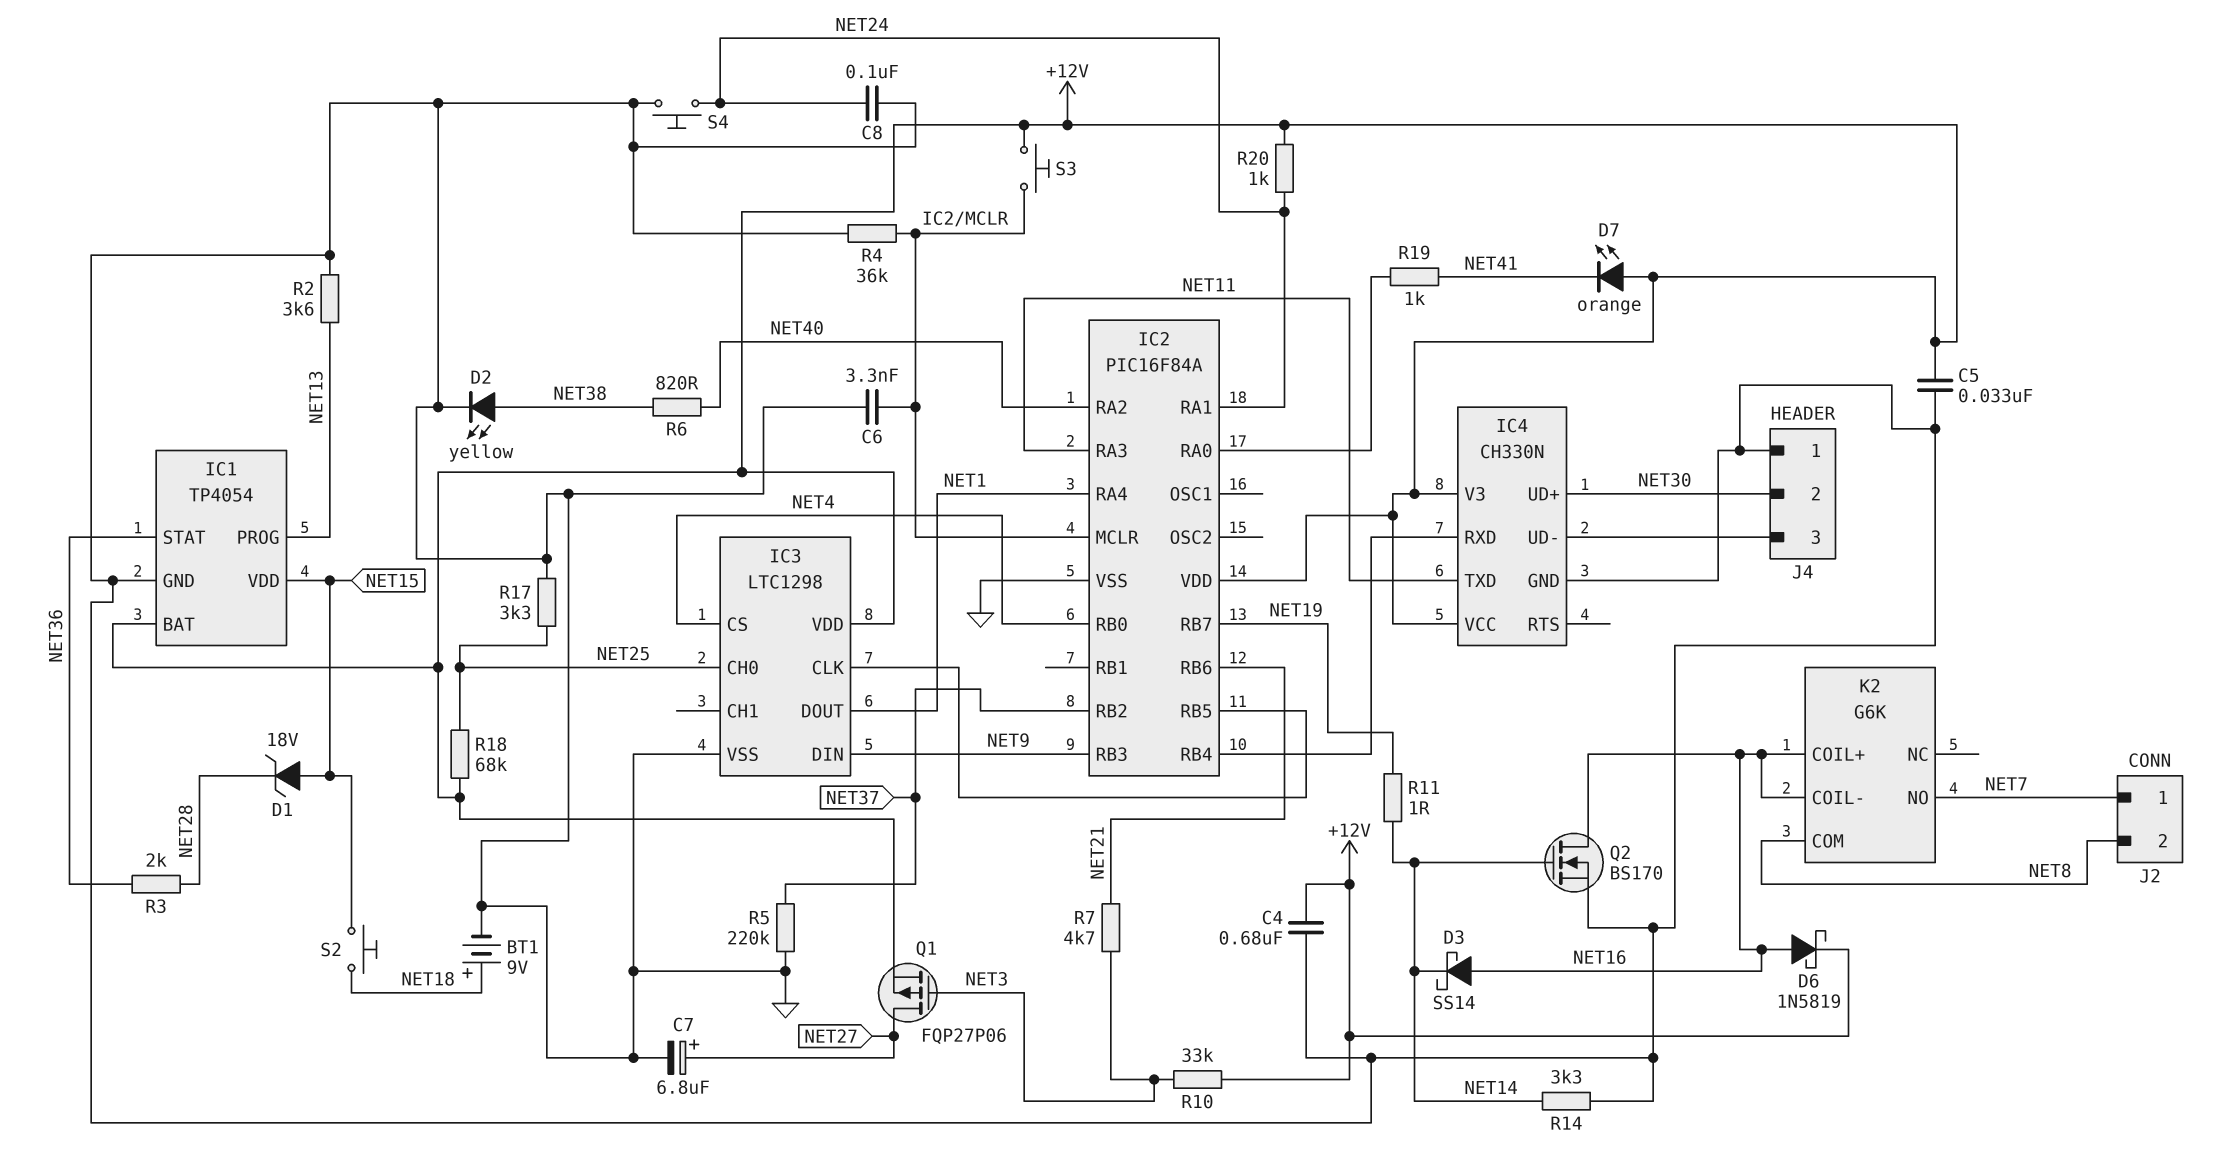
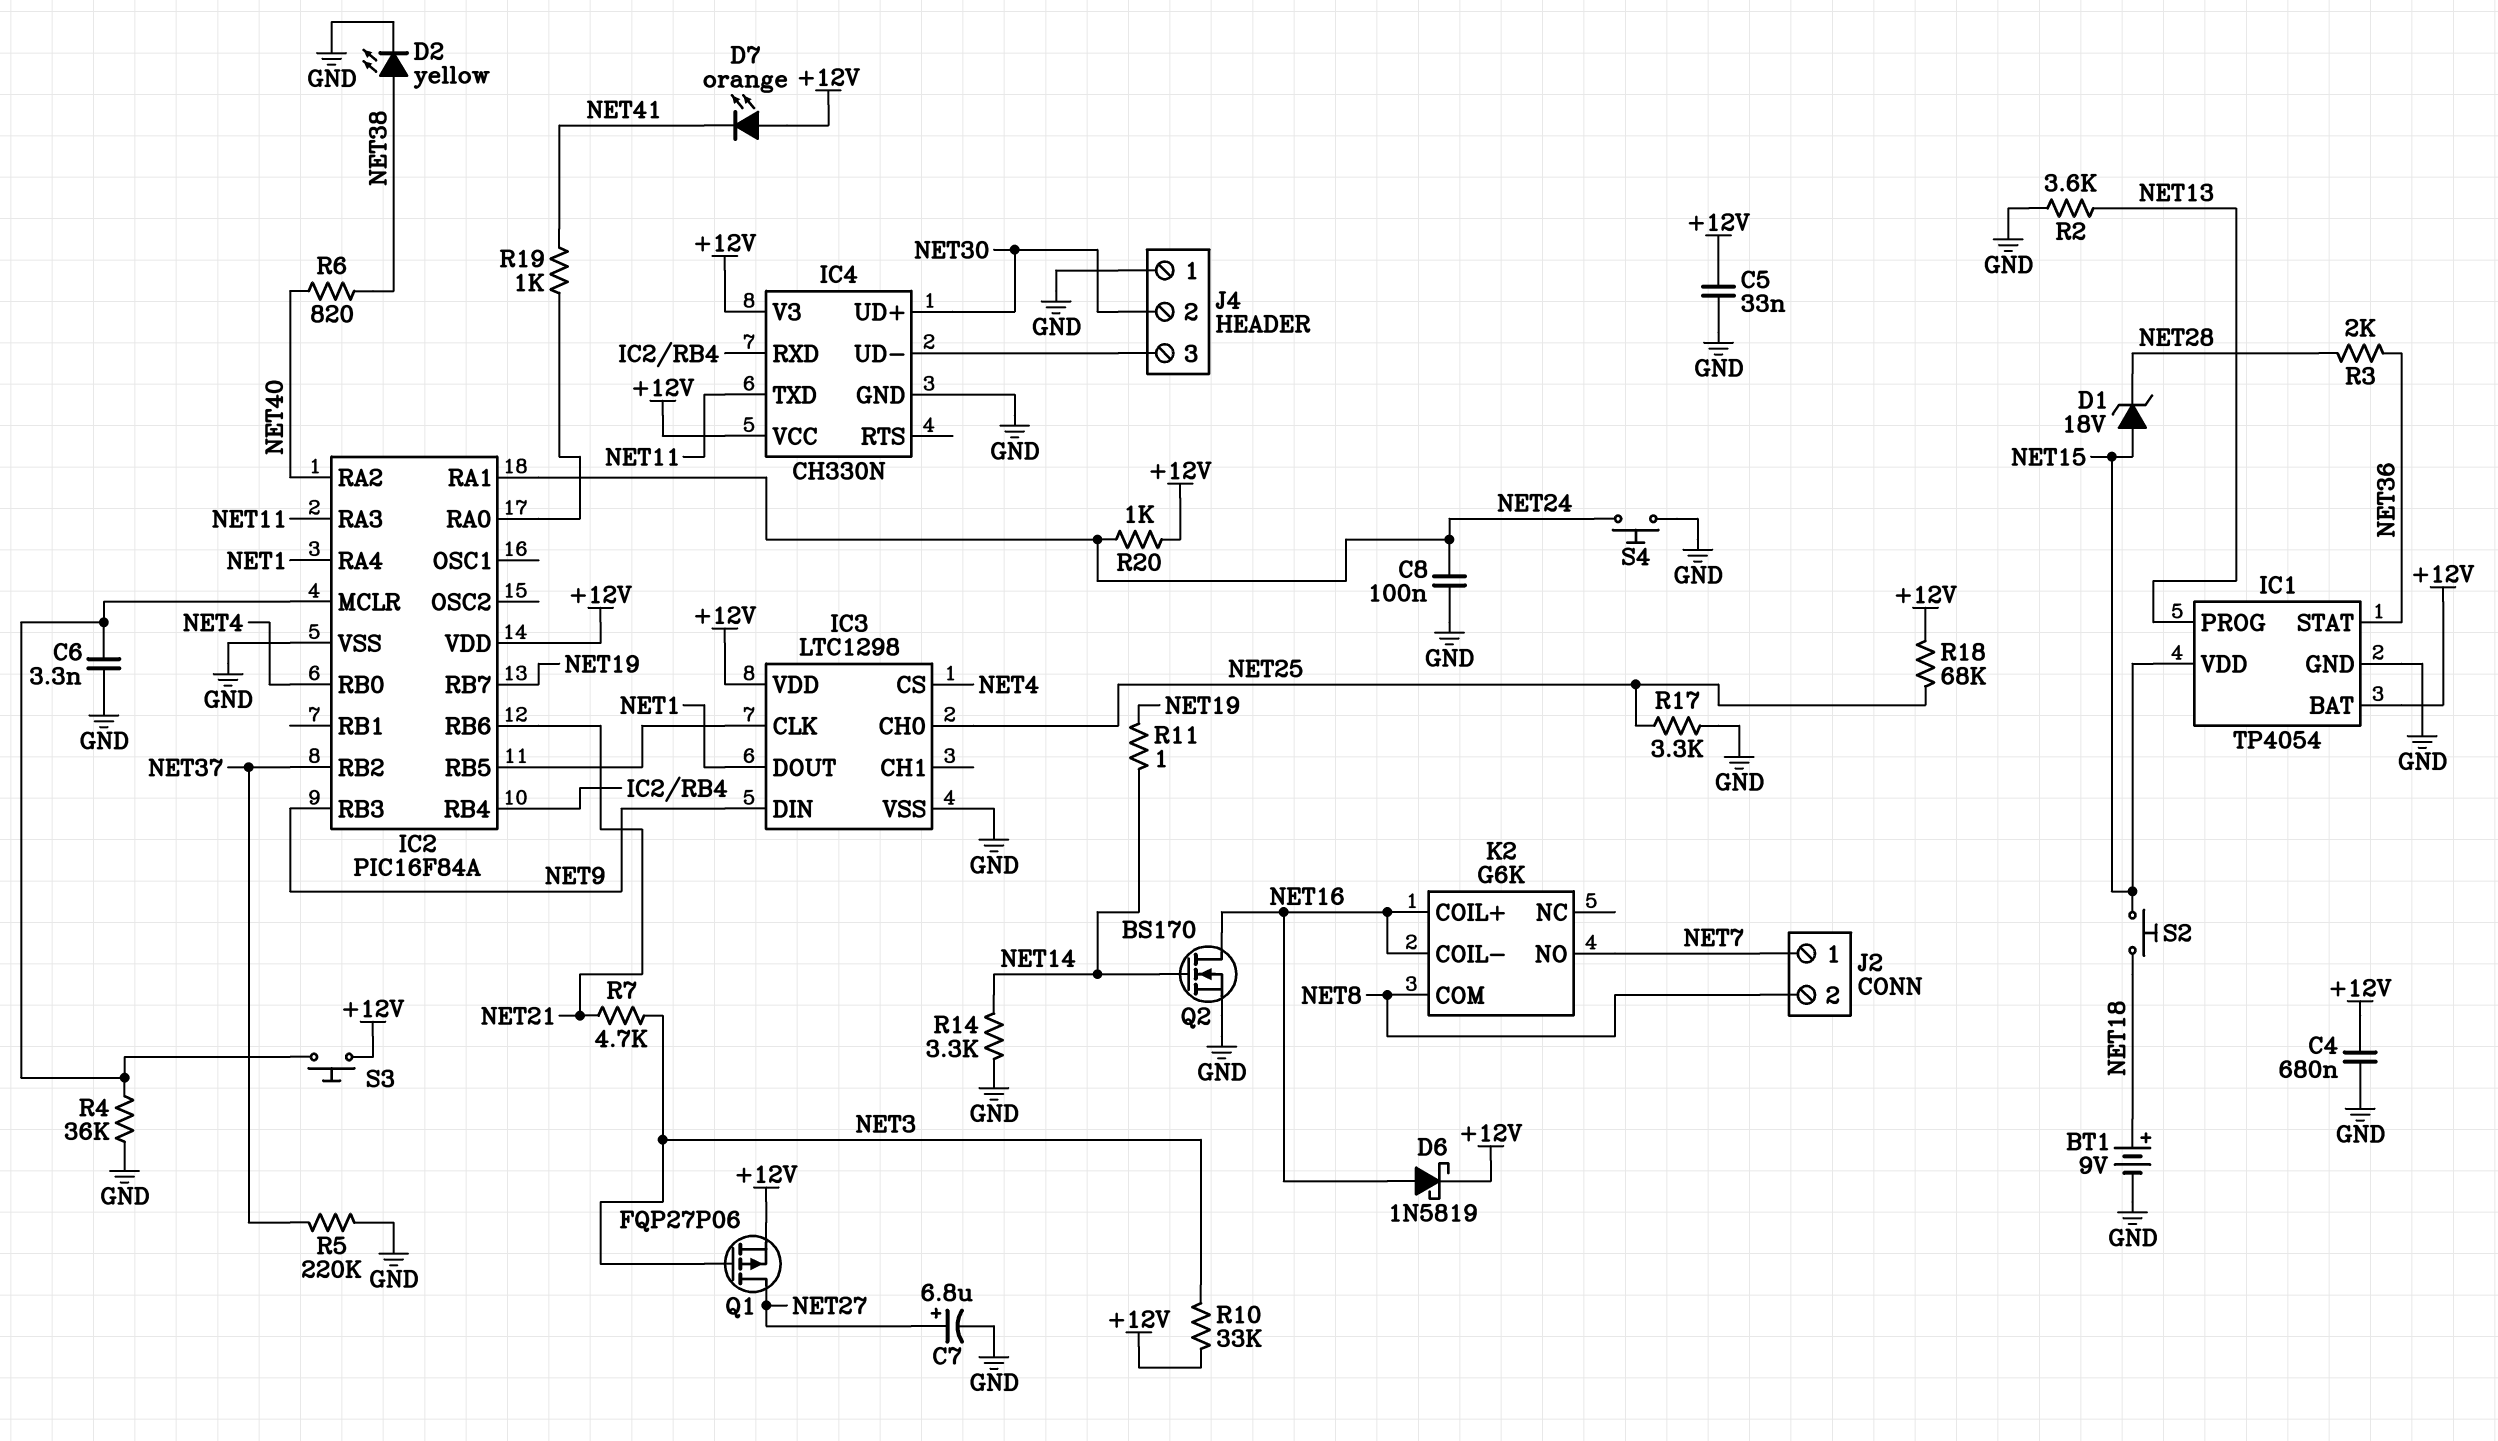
D3: schottky SS14 (A NET16, K NET14) -> none

